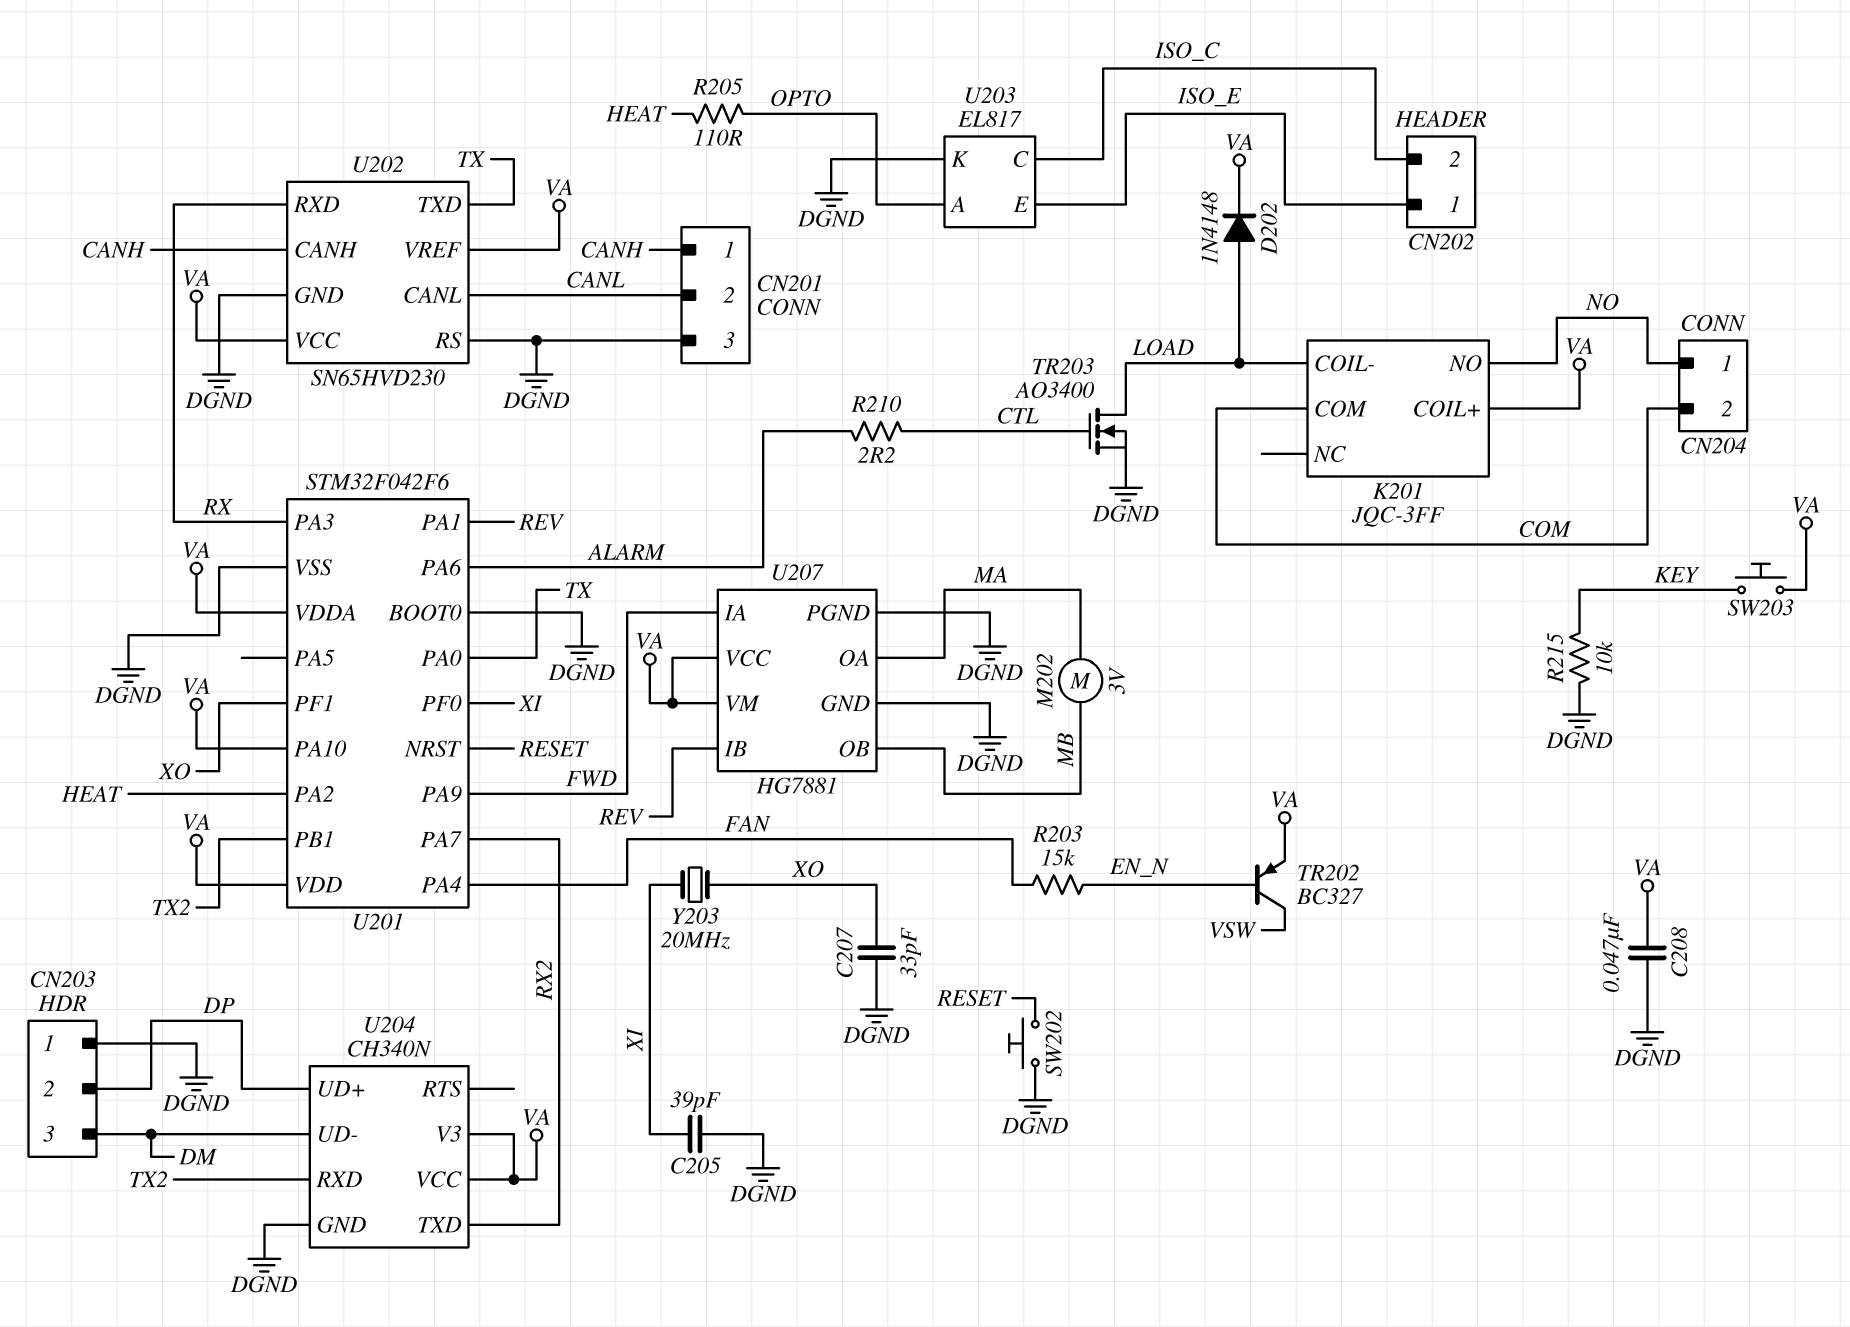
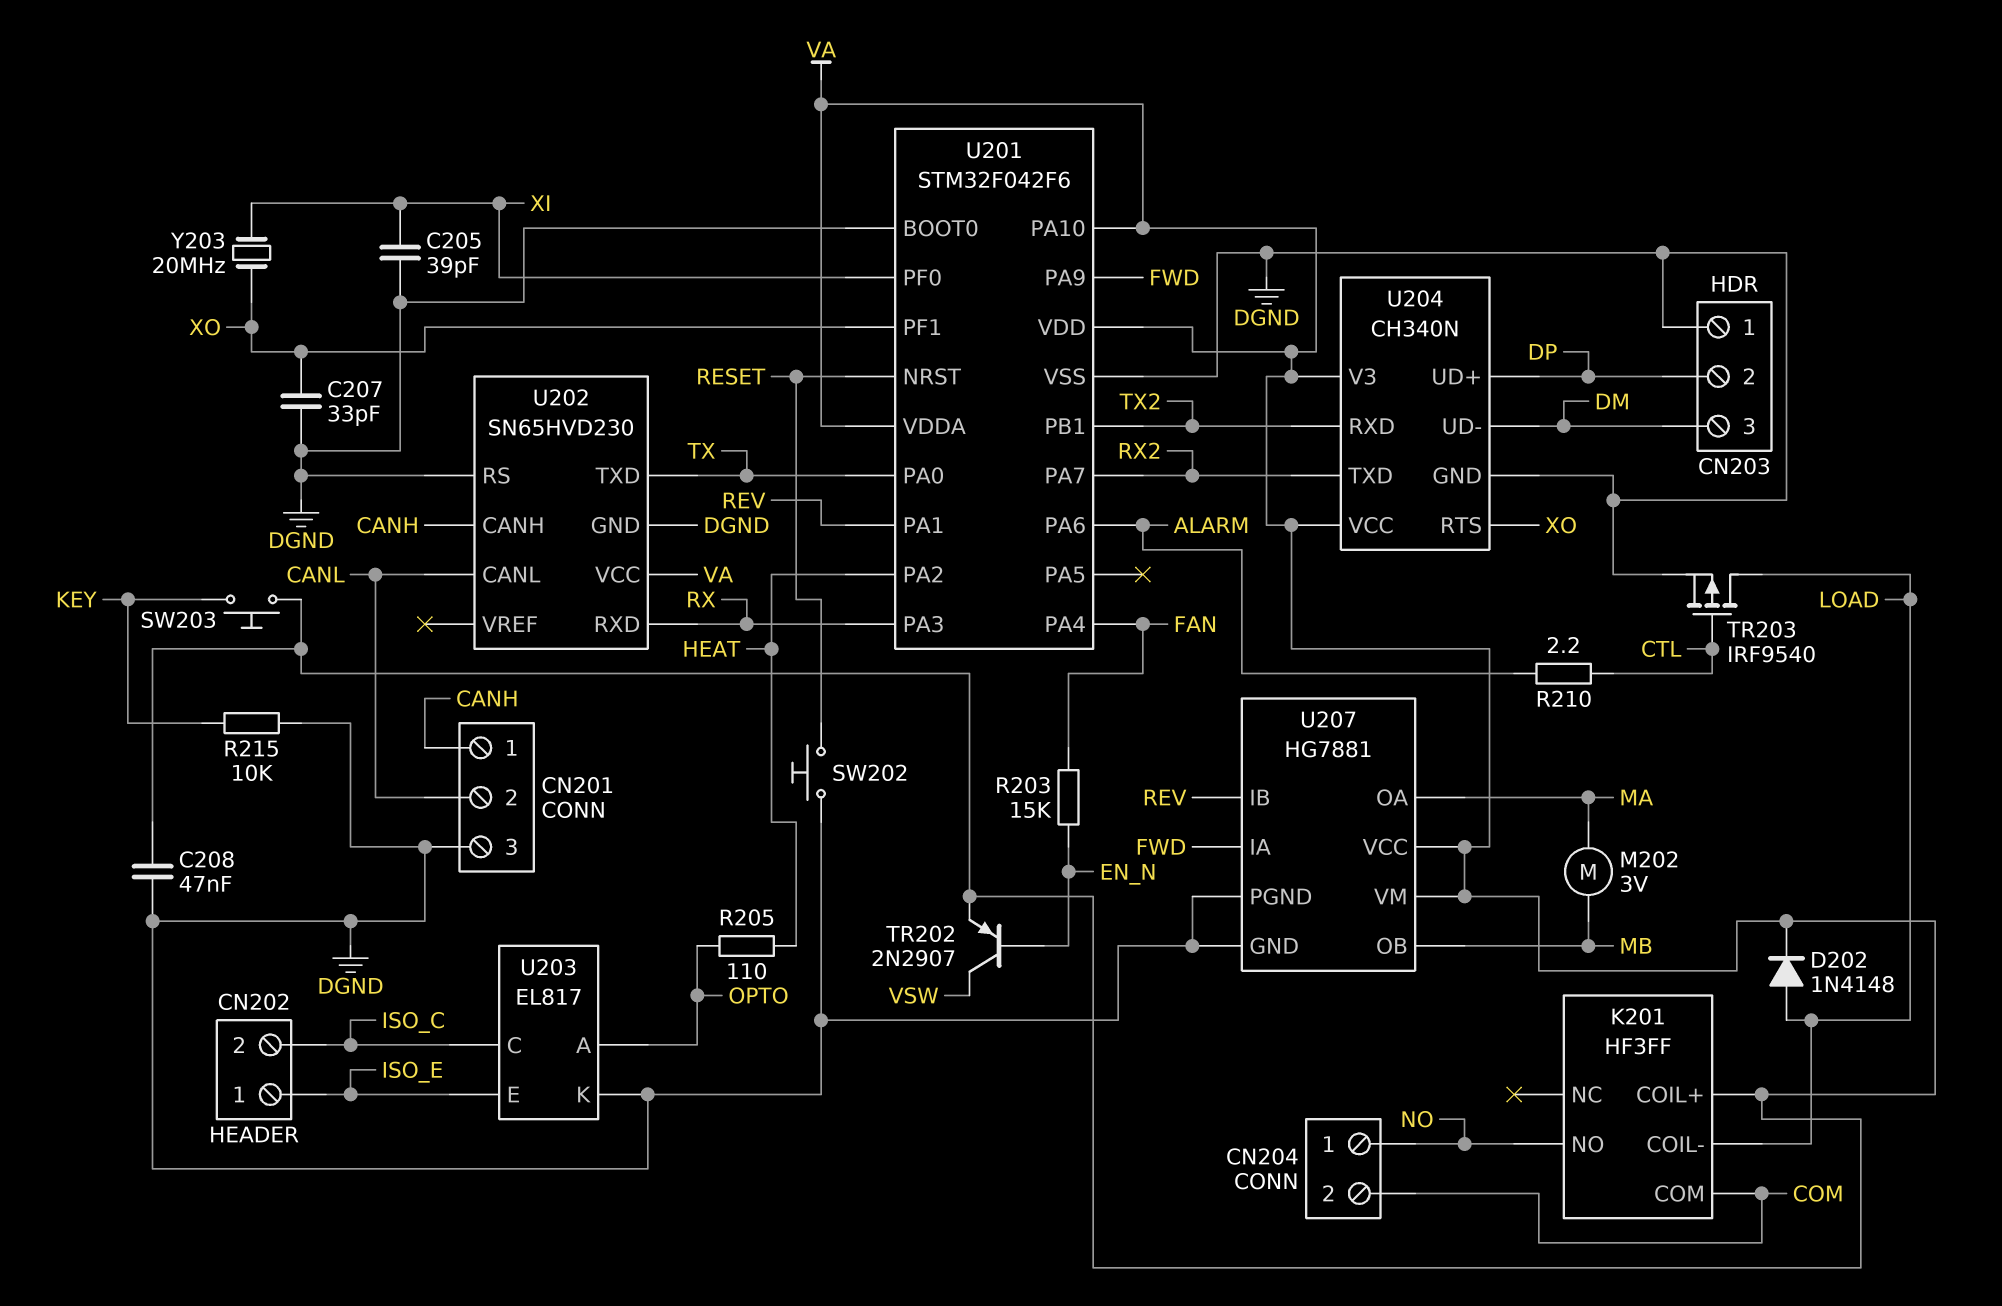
K201: JQC-3FF -> HF3FF
TR202: PNP BC327 (B EN_N, C VSW, E VA) -> PNP 2N2907 (B EN_N, C VSW, E VA)
TR203: NMOS AO3400 (G CTL, D LOAD, S DGND) -> PMOS IRF9540 (G CTL, D LOAD, S DGND)
U202 pin VREF: VA -> none
U204 pin RTS: none -> XO

